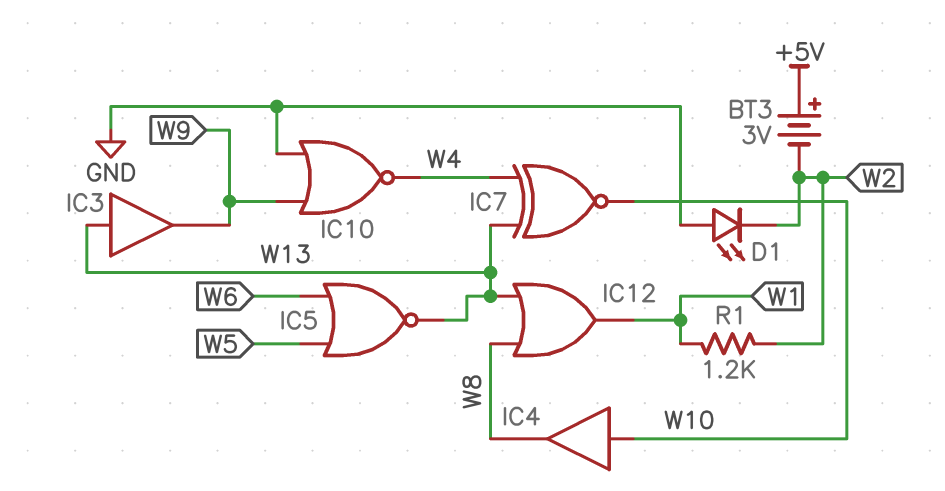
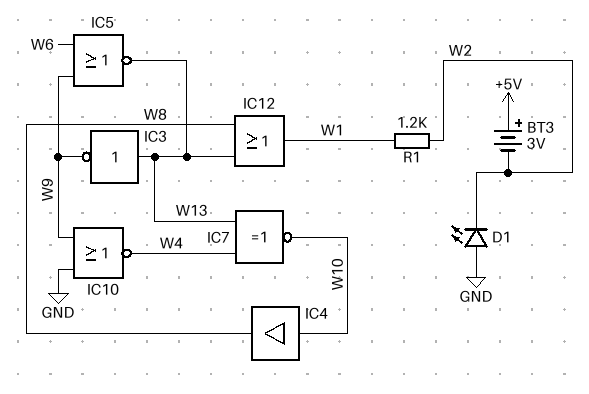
IC3: buffer (in W13, out W9) -> NOT (in W13, out W9)
IC5: NOR (in W5, in W6, out W13) -> NOR (in W6, in W9, out W13)

